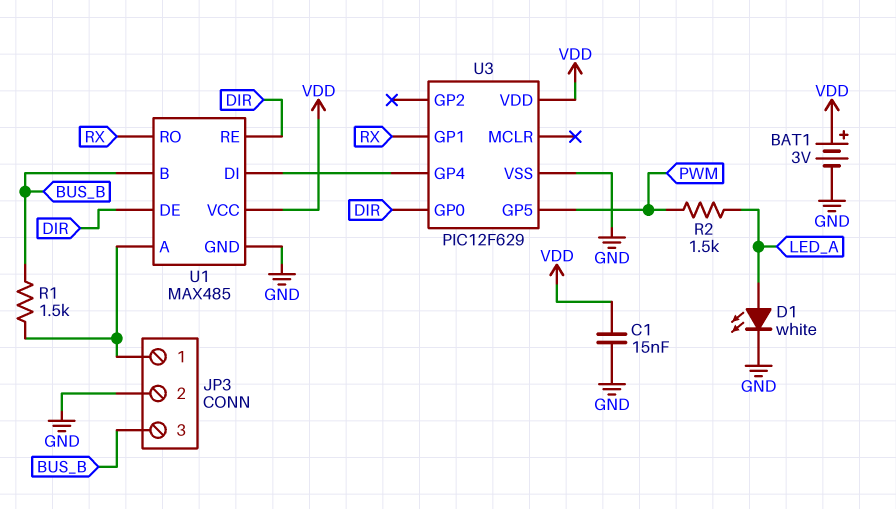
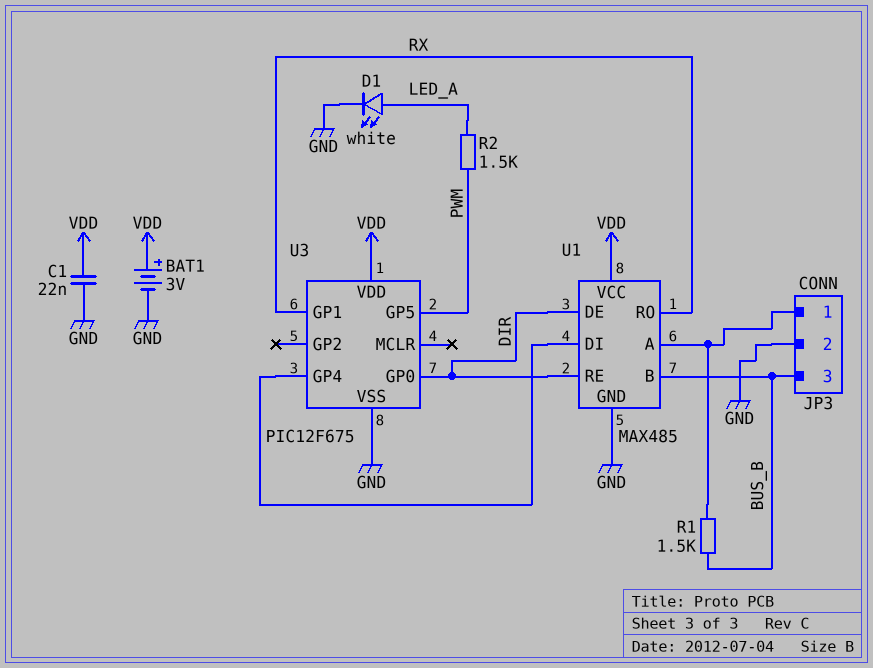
C1: 15nF (GND, VDD) -> 22nF (GND, VDD)
U3: PIC12F629 -> PIC12F675

